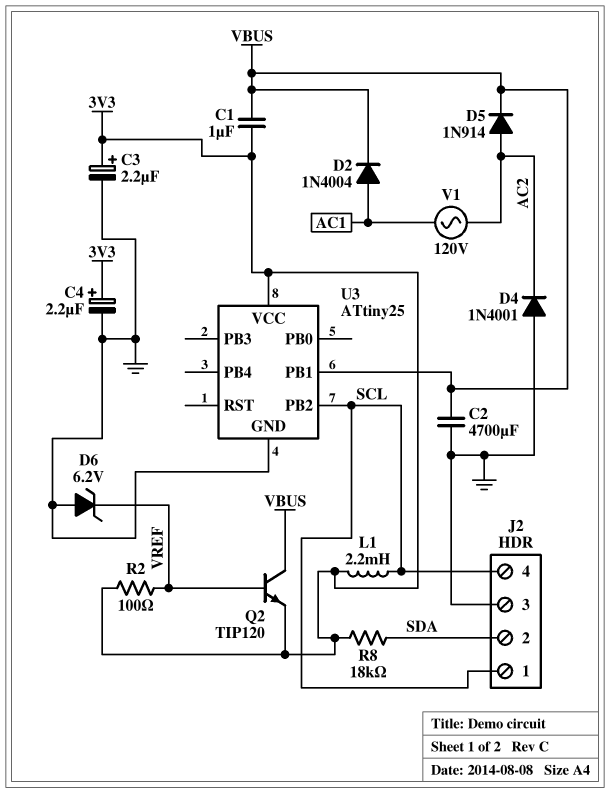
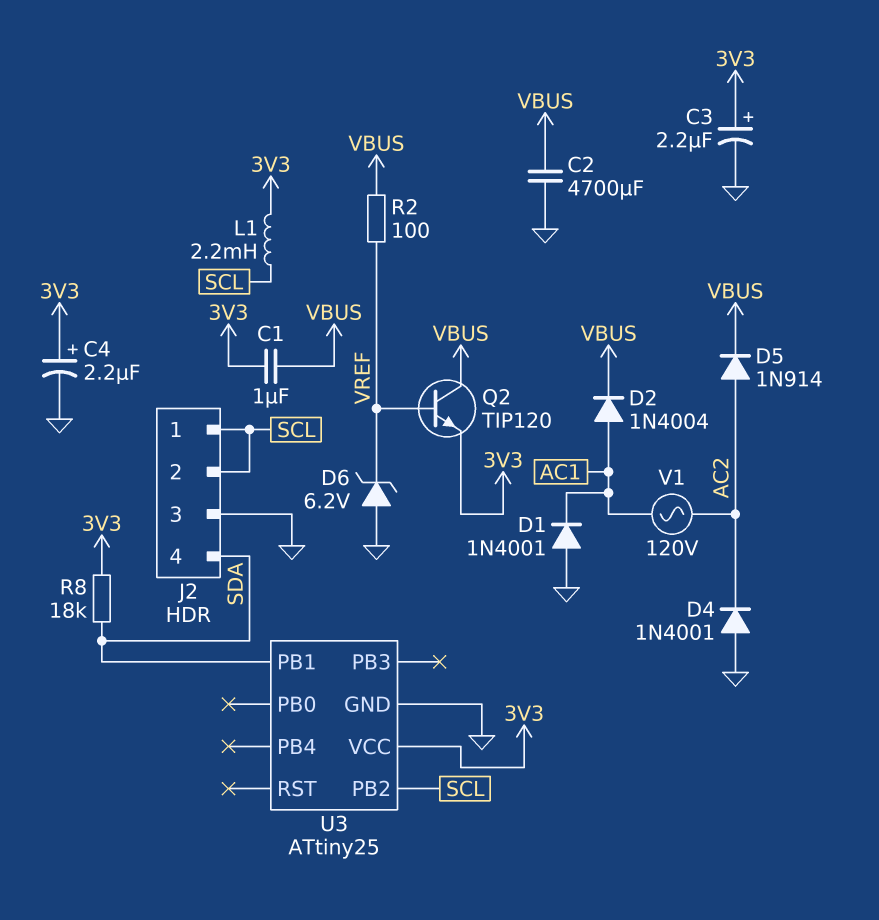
D1: none -> diode 1N4001 (A GND, K AC1)
J2 pin 2: SDA -> SCL
J2 pin 4: SCL -> SDA
R2: 100 (3V3, VREF) -> 100 (VBUS, VREF)
U3 pin PB1: VBUS -> SDA

